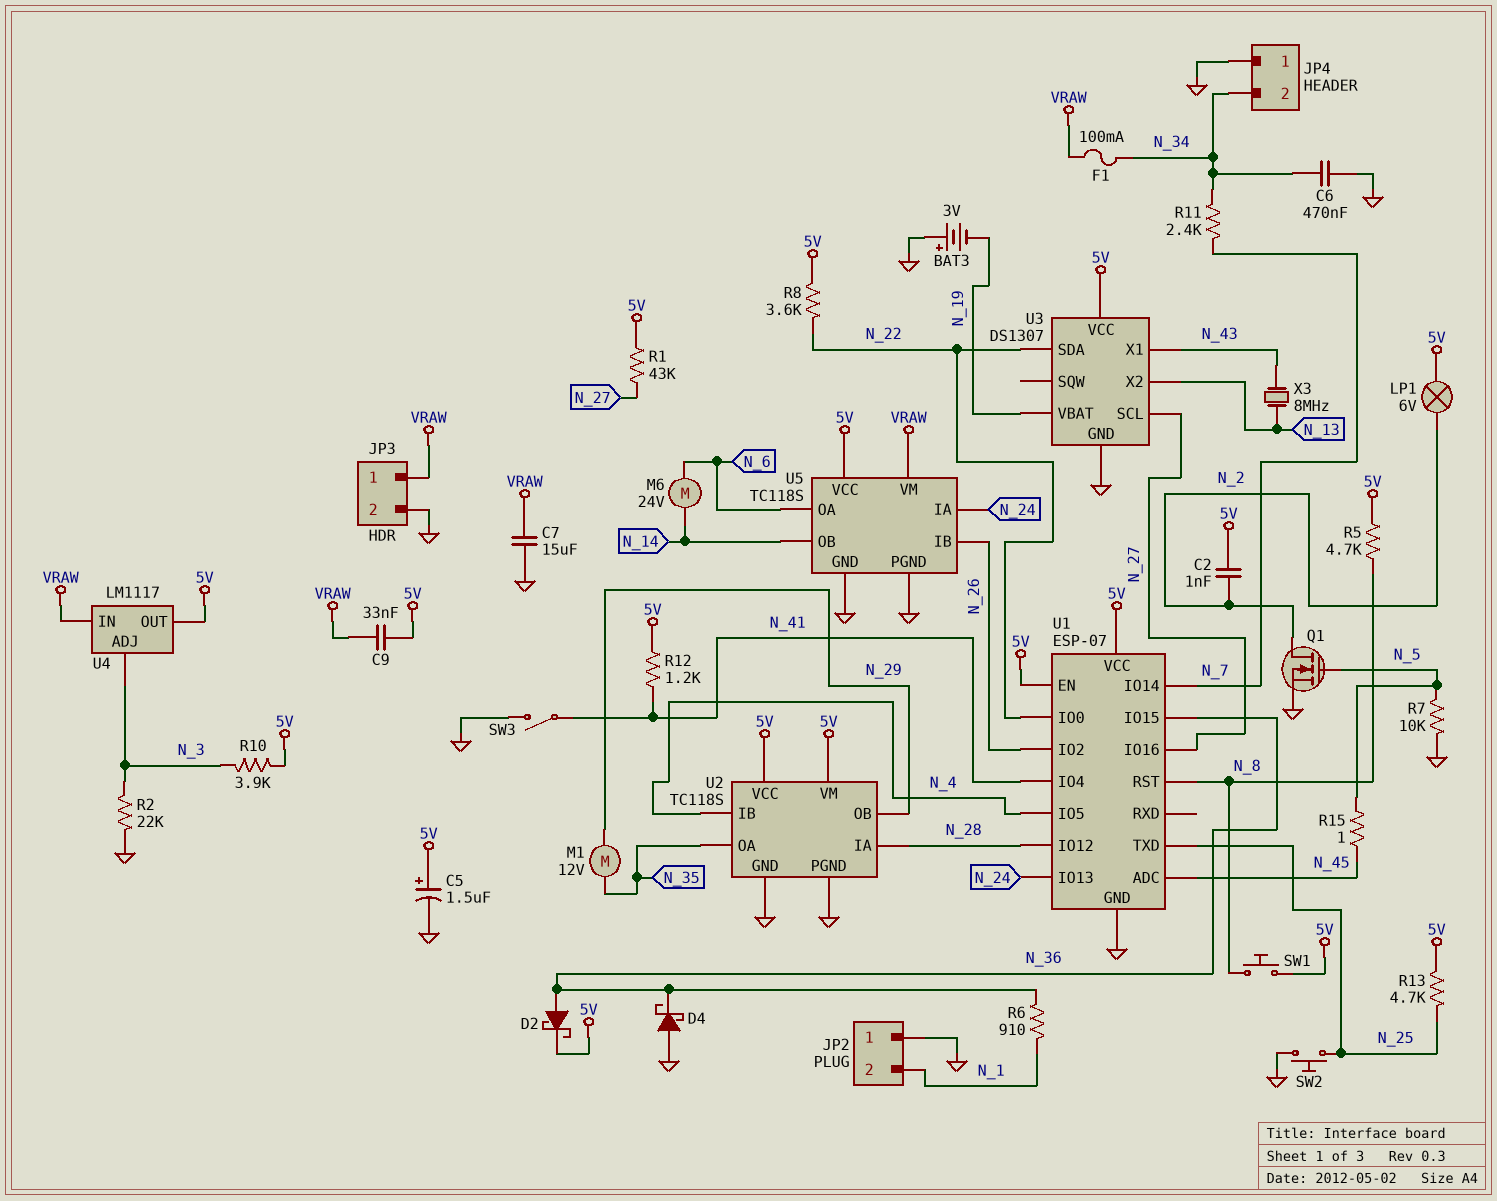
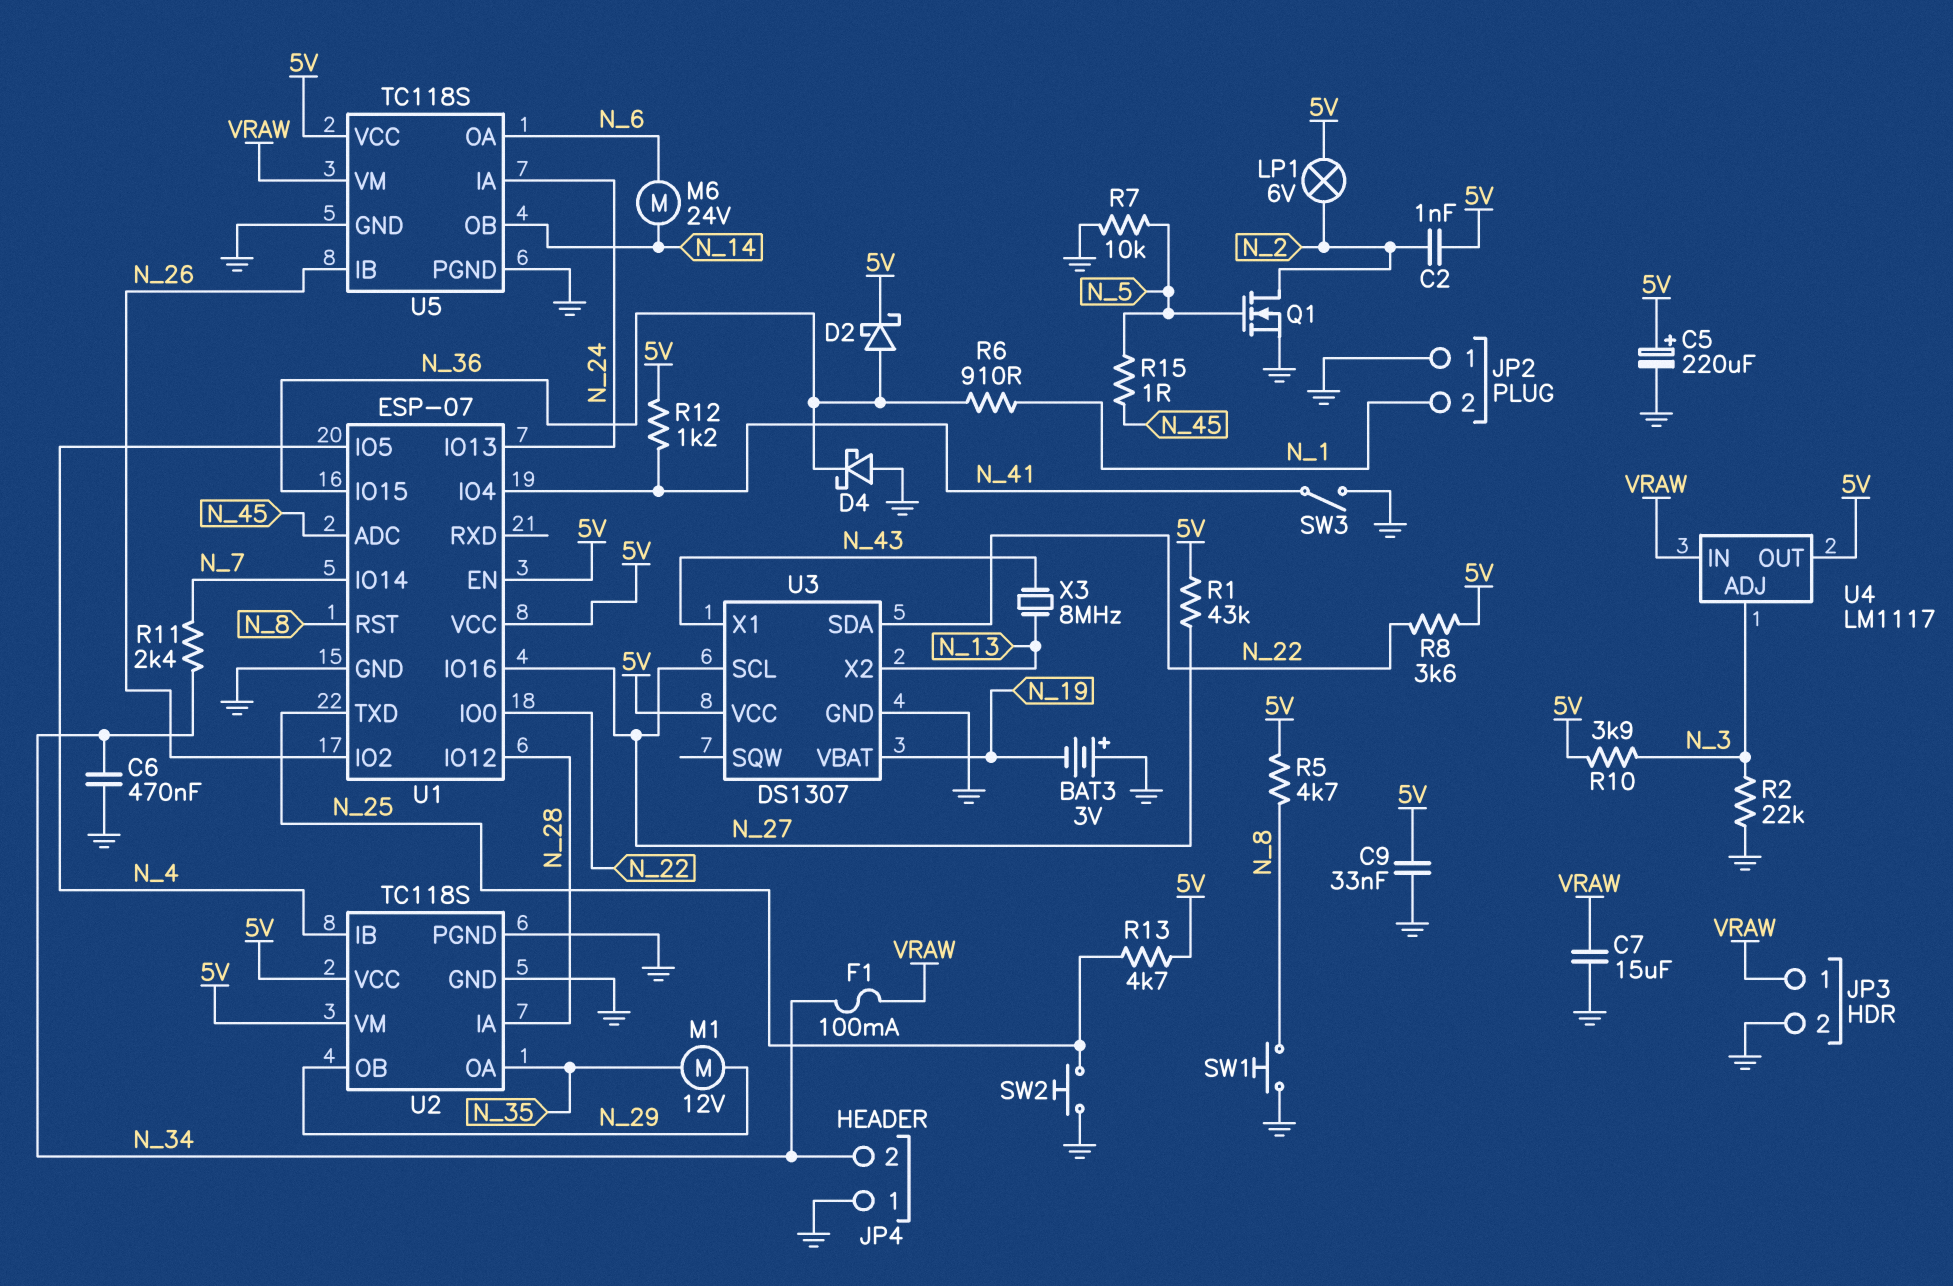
C5: 1.5uF (plus 5V, minus GND) -> 220uF (plus 5V, minus GND)
C9: 33nF (5V, VRAW) -> 33nF (5V, GND)
SW1: button (5V, N_8) -> button (GND, N_8)

